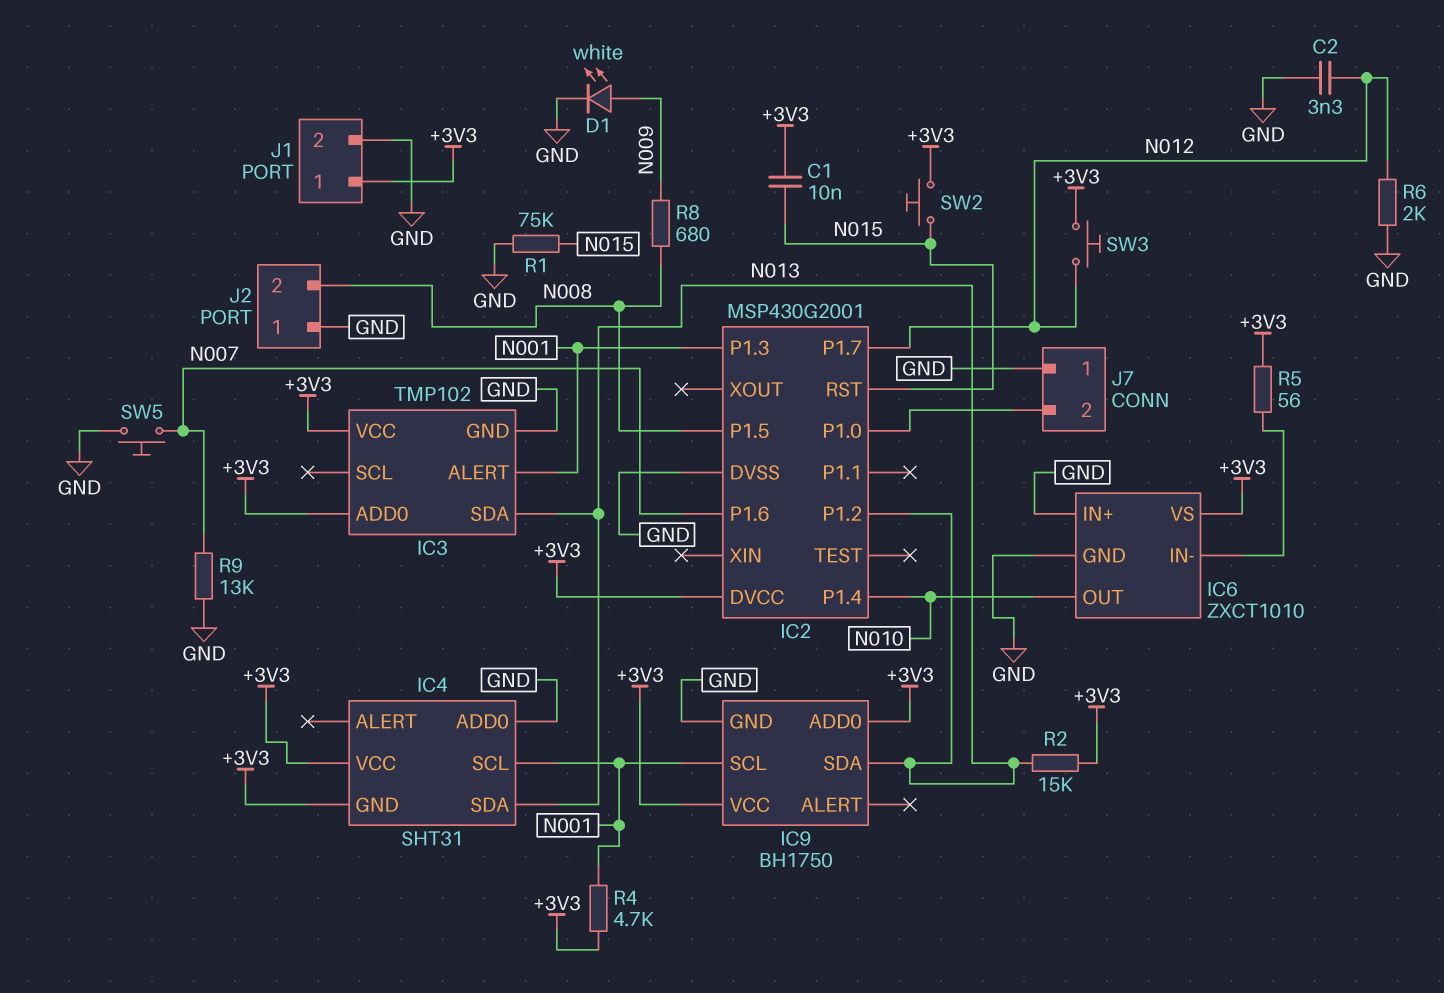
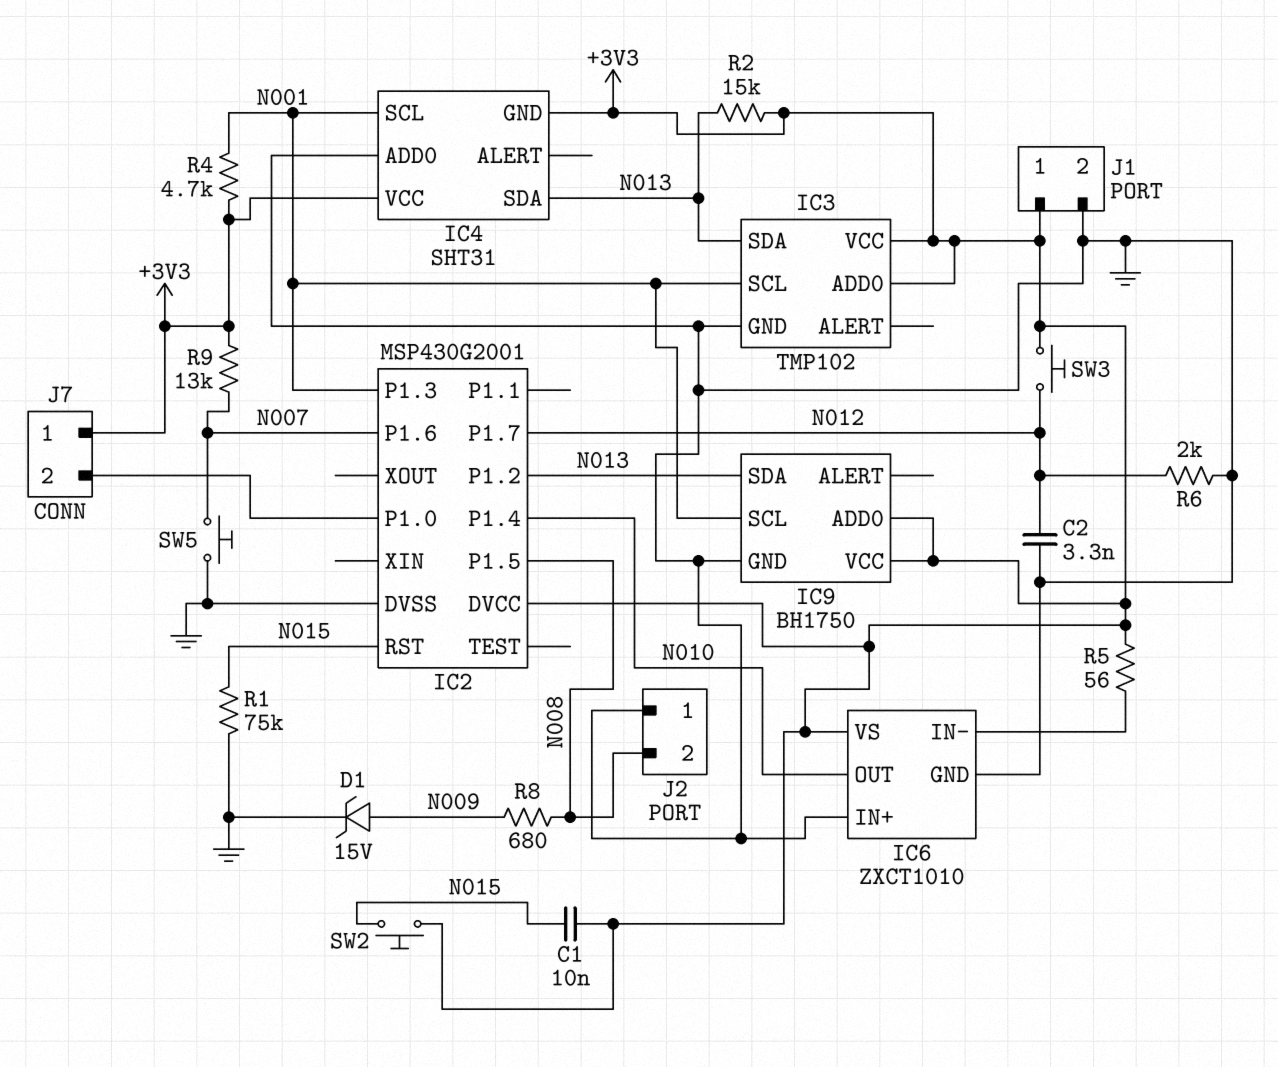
D1: LED white (A N009, K GND) -> zener 15V (A N009, K GND)
IC3 pin ALERT: N001 -> none
IC3 pin SCL: none -> N001
J7 pin 1: GND -> +3V3
R9: 13k (GND, N007) -> 13k (+3V3, N007)

